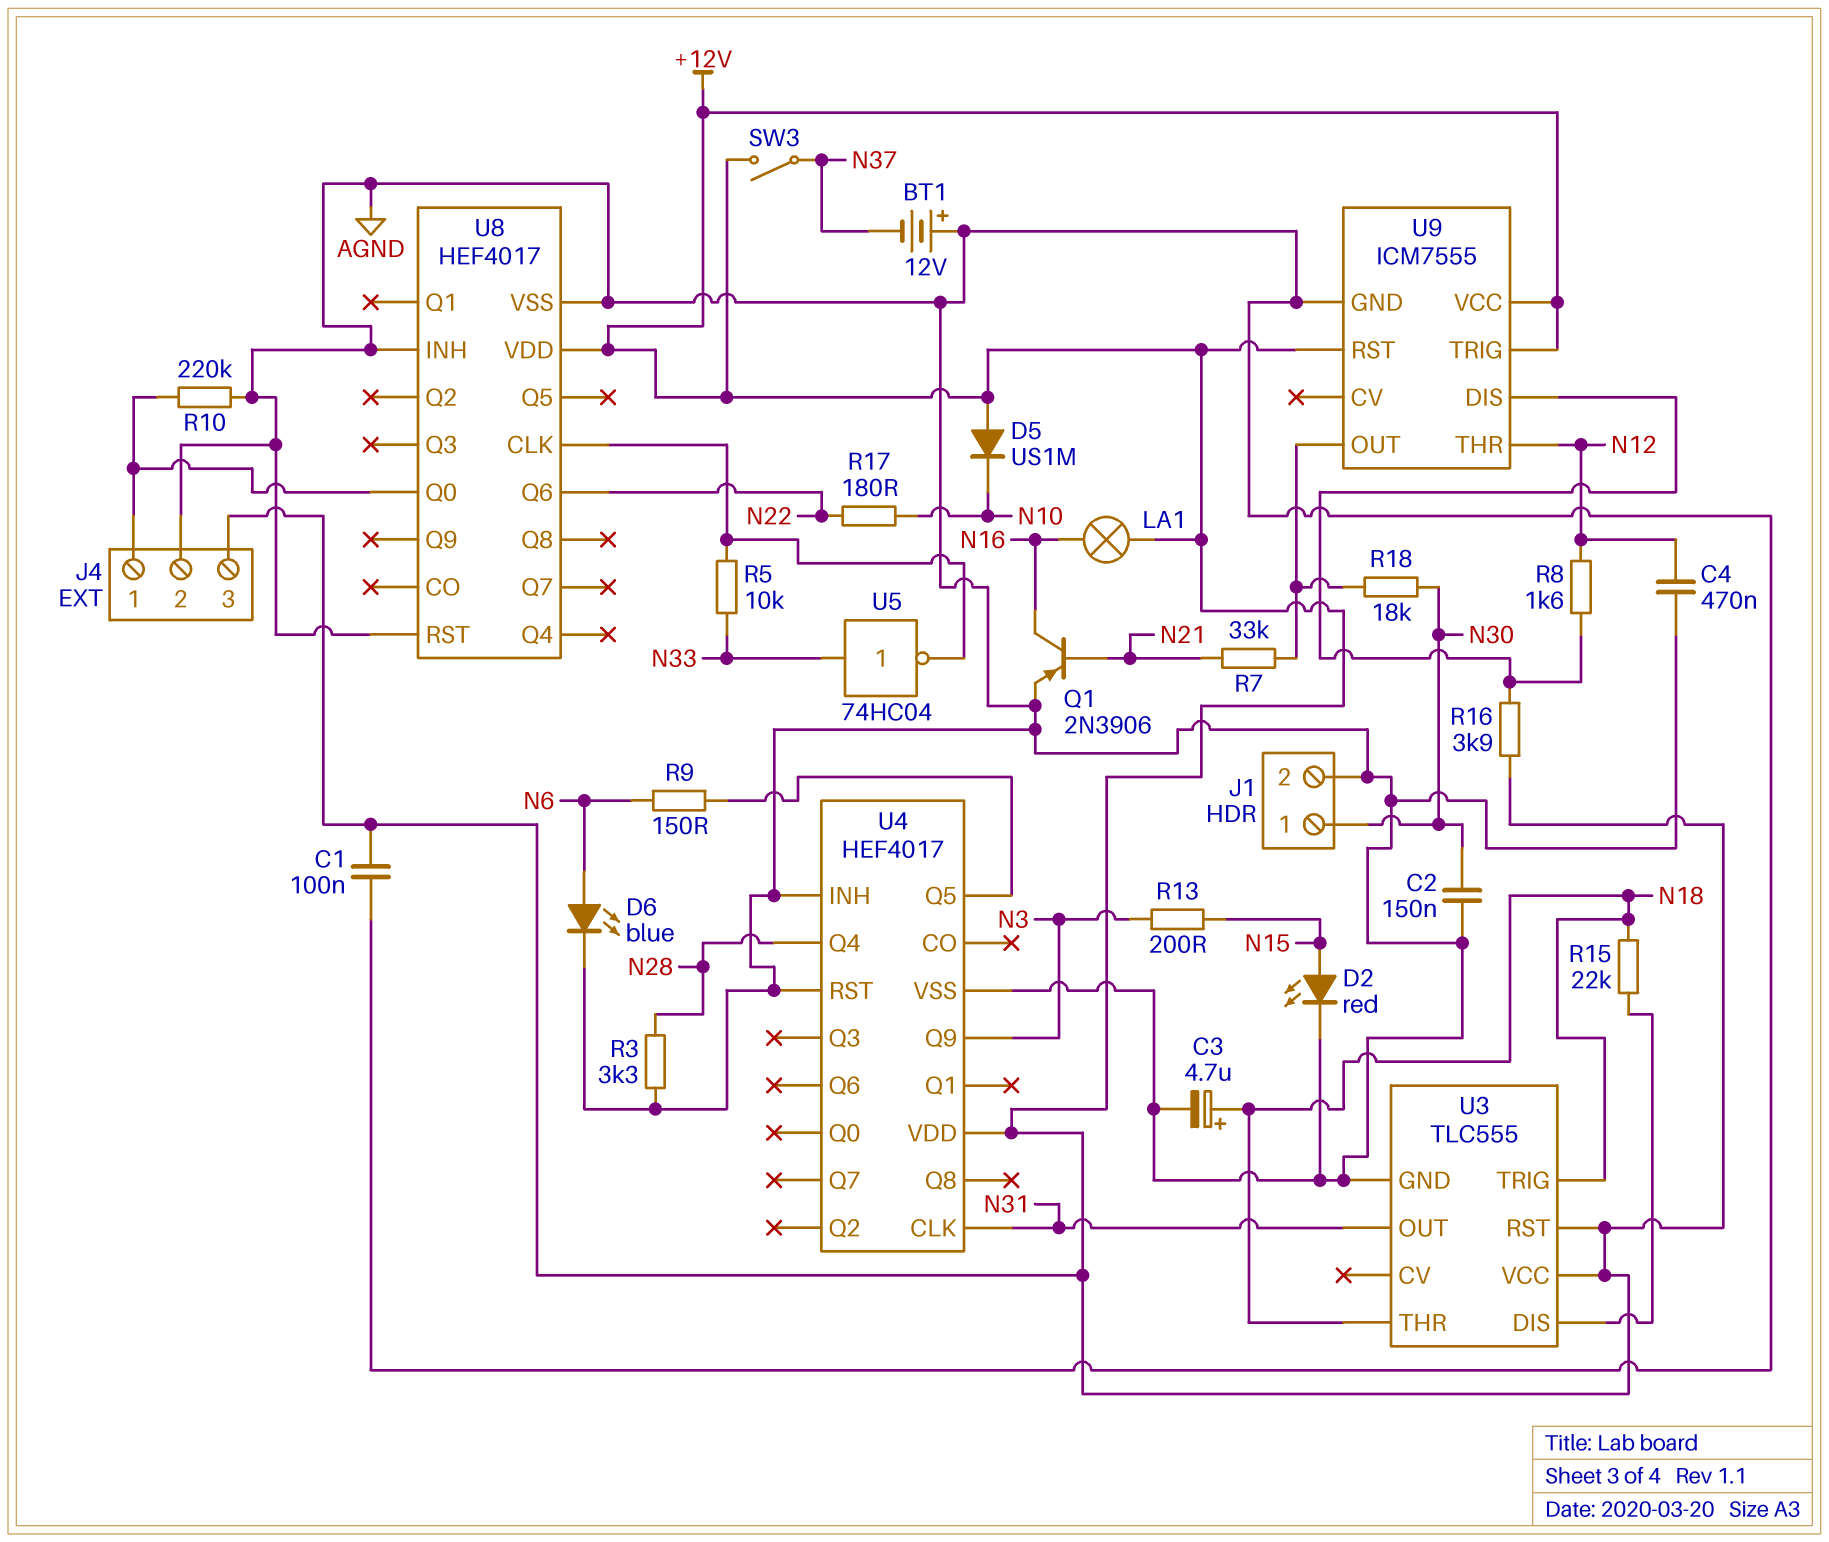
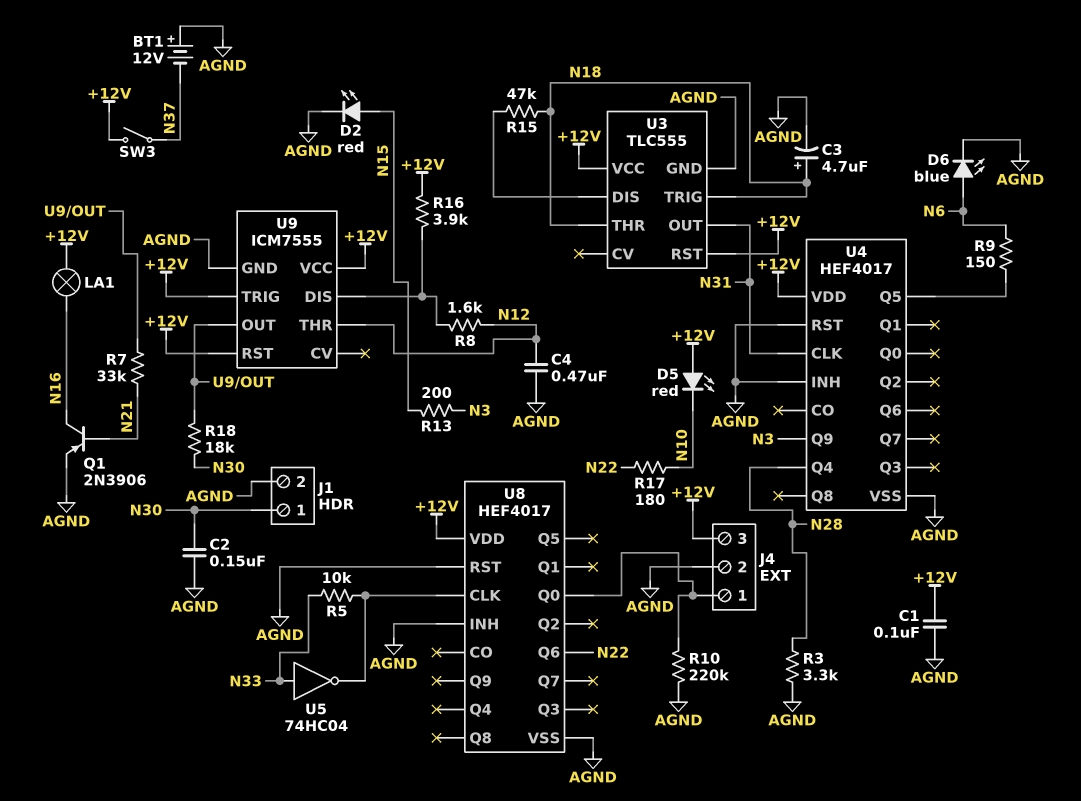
D5: diode US1M (A +12V, K N10) -> LED red (A +12V, K N10)
R15: 22k (N18, U3/DIS) -> 47k (N18, U3/DIS)

